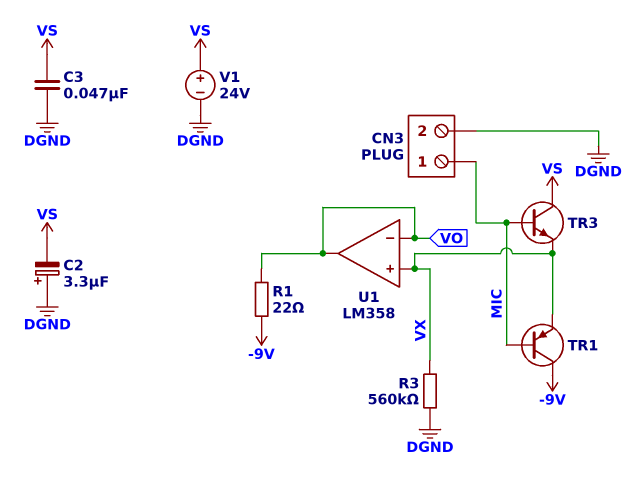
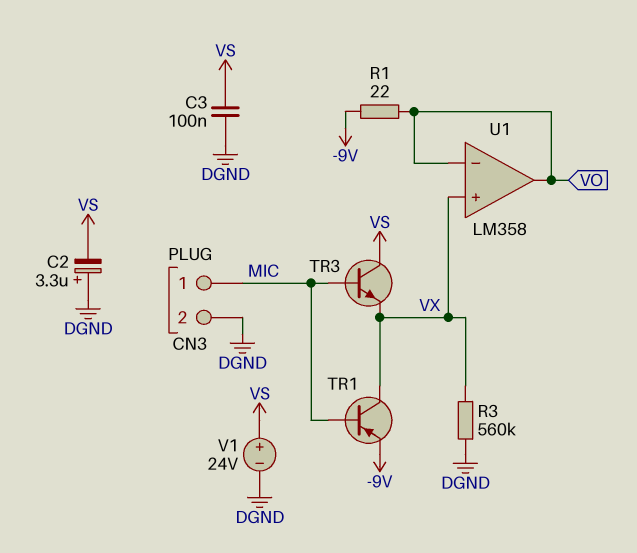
C3: 47nF (DGND, VS) -> 100nF (DGND, VS)
TR1: PNP (B MIC, C -9V, E VX) -> PNP (B MIC, C VX, E -9V)

